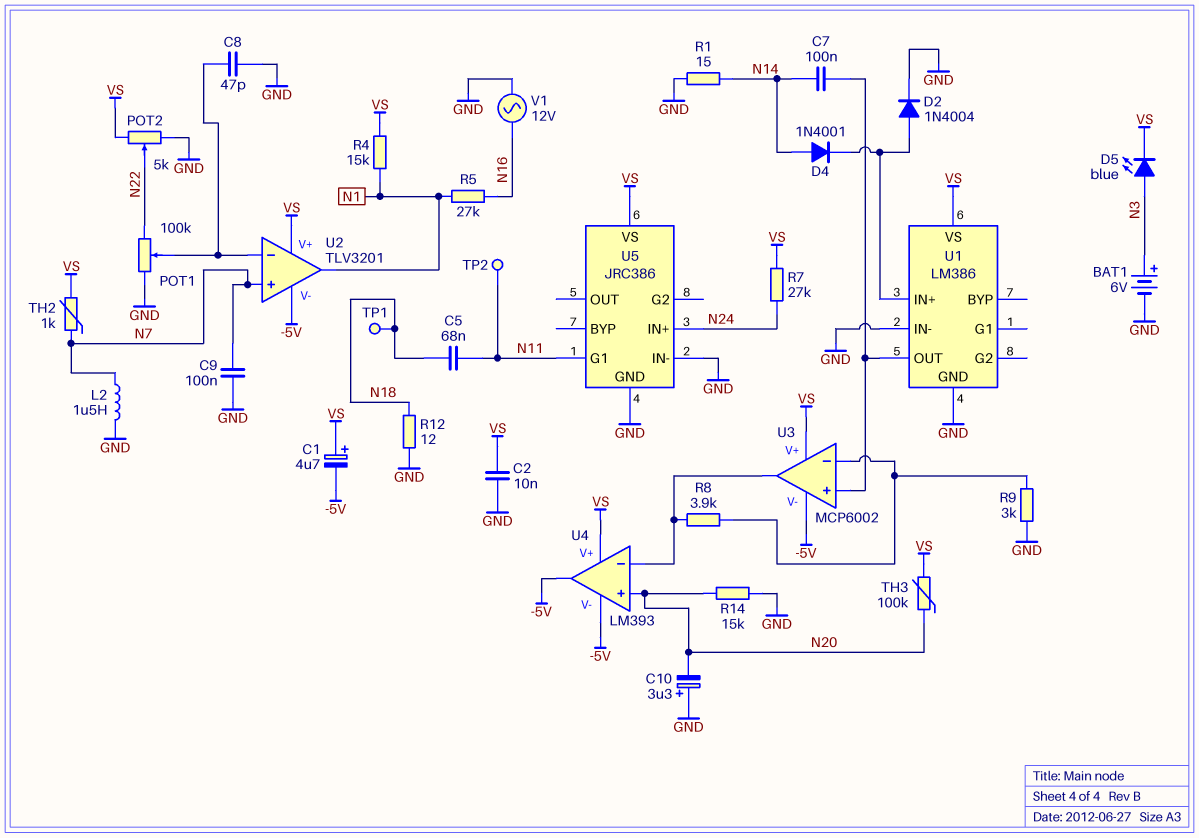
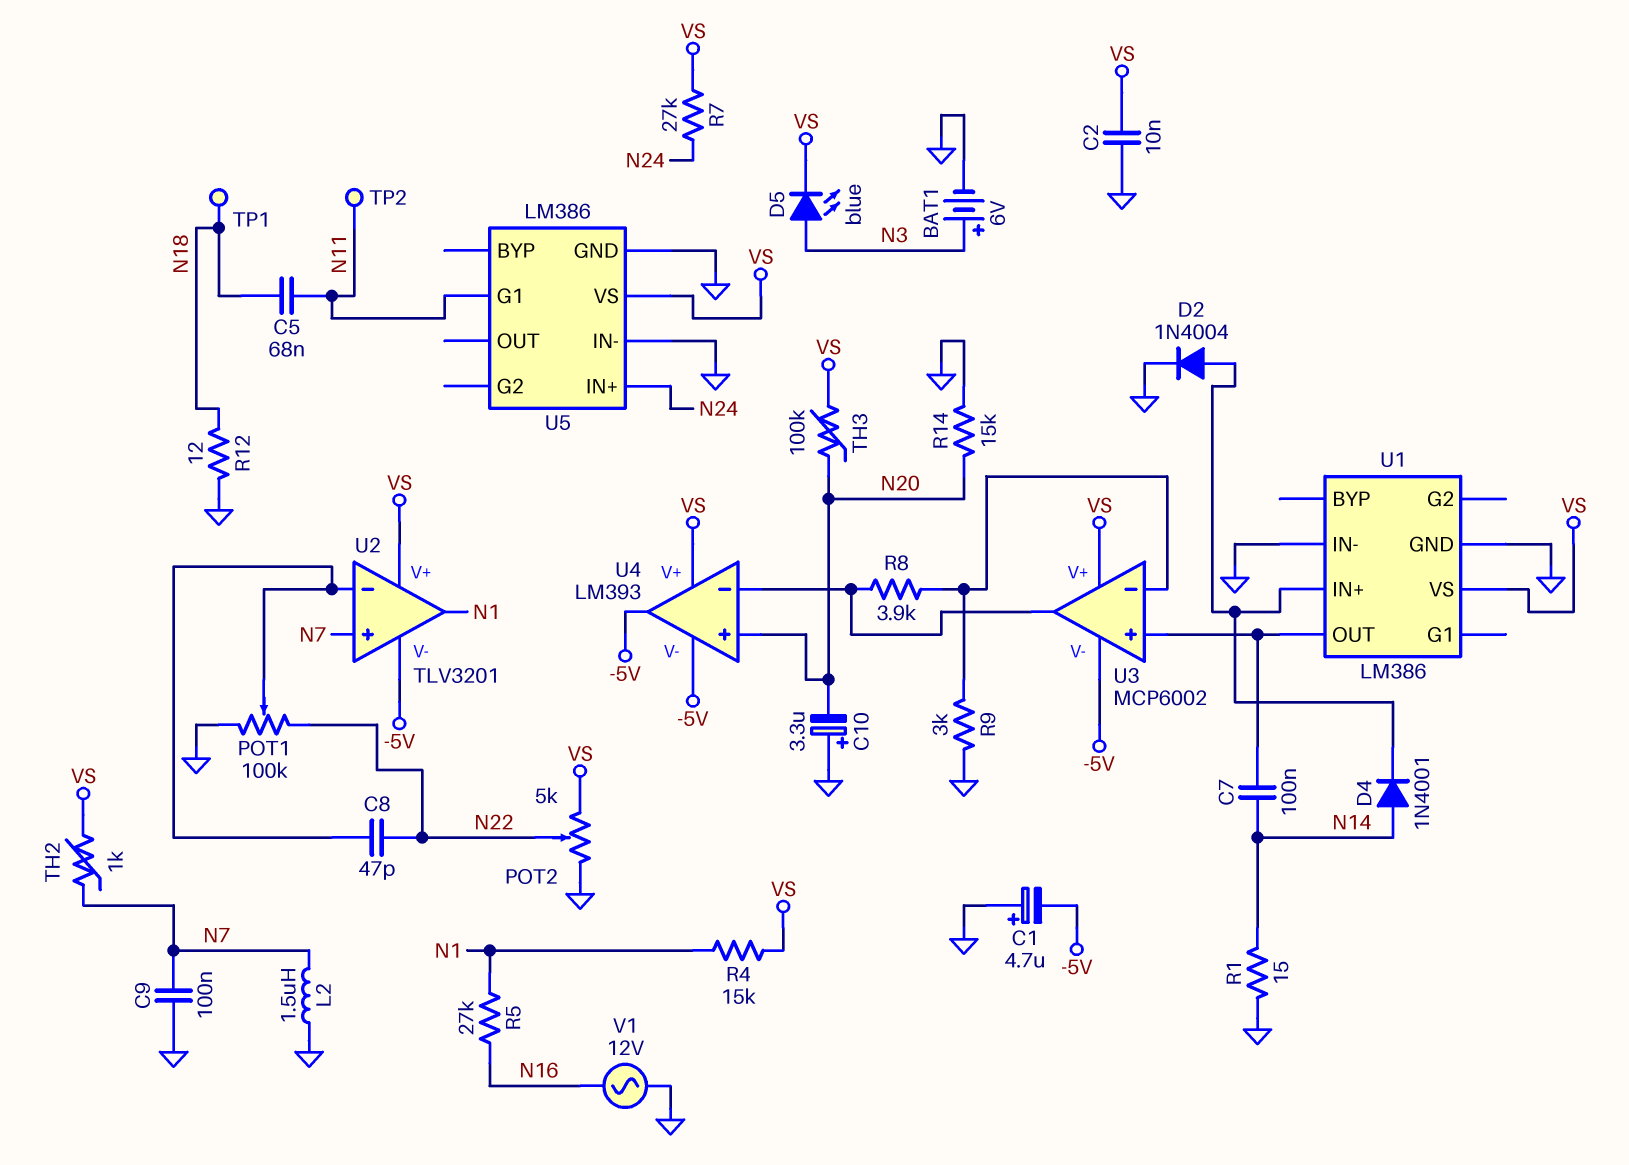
C1: 4.7uF (plus VS, minus -5V) -> 4.7uF (plus GND, minus -5V)
C8: 47pF (GND, U2/in-) -> 47pF (N22, U2/in-)
U5: JRC386 -> LM386

